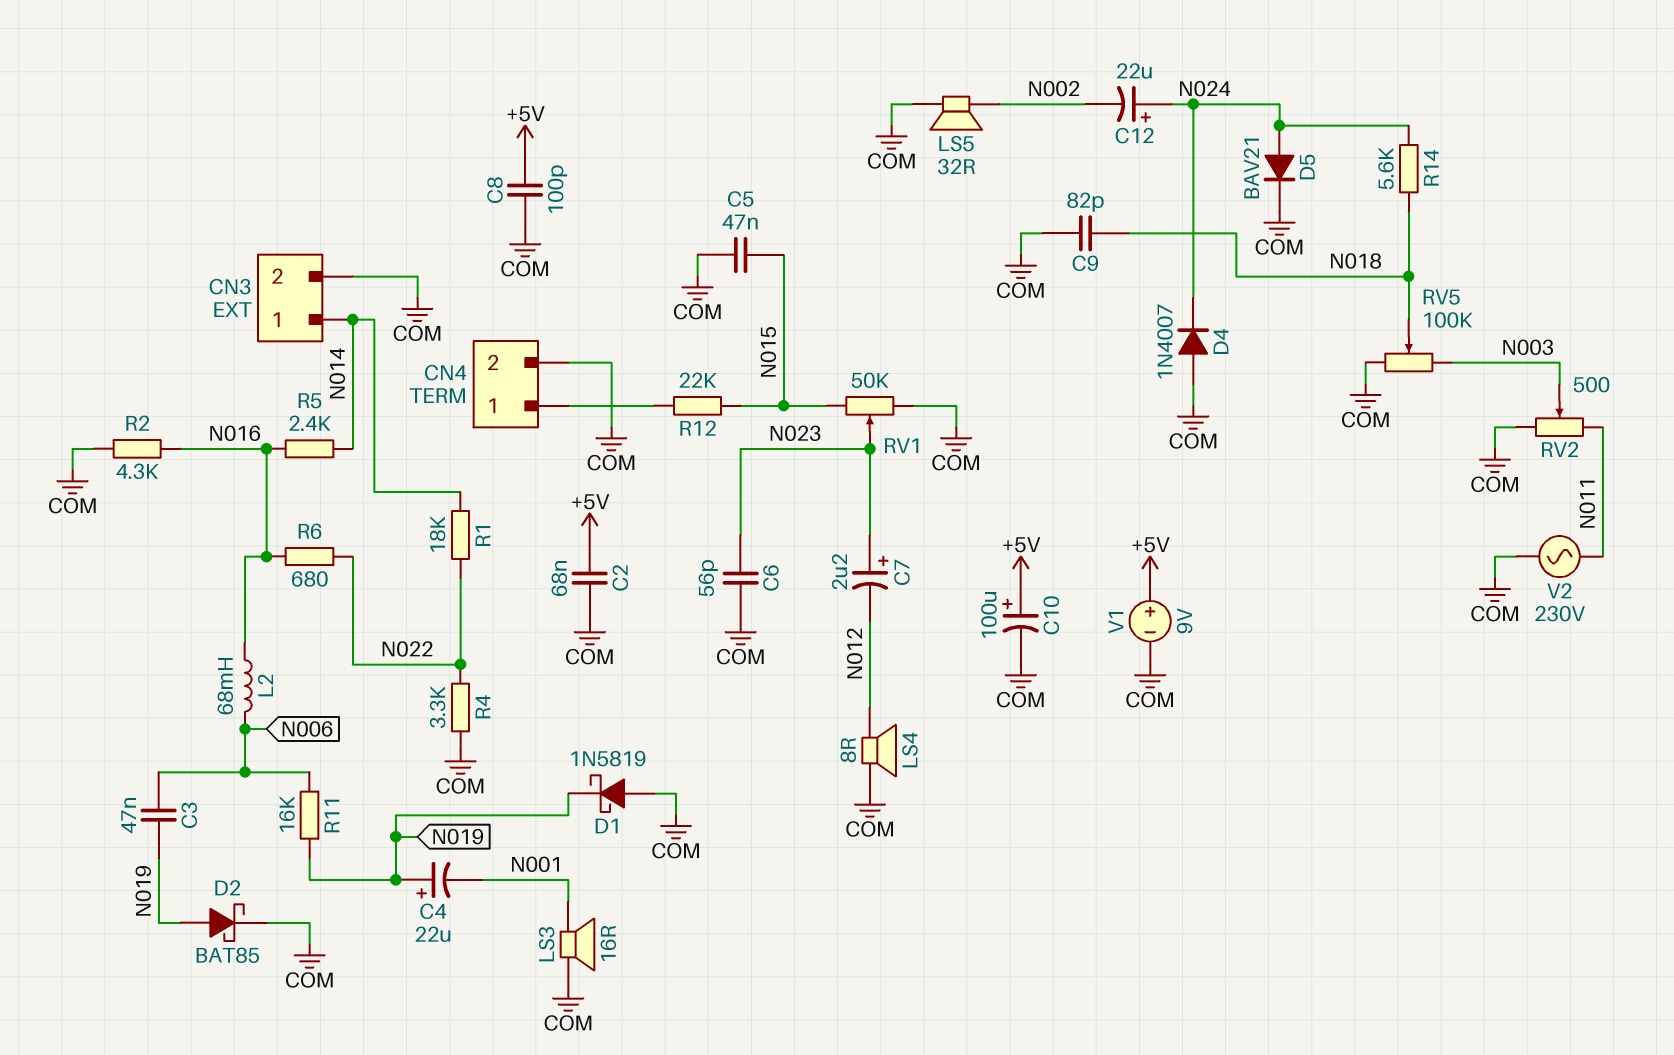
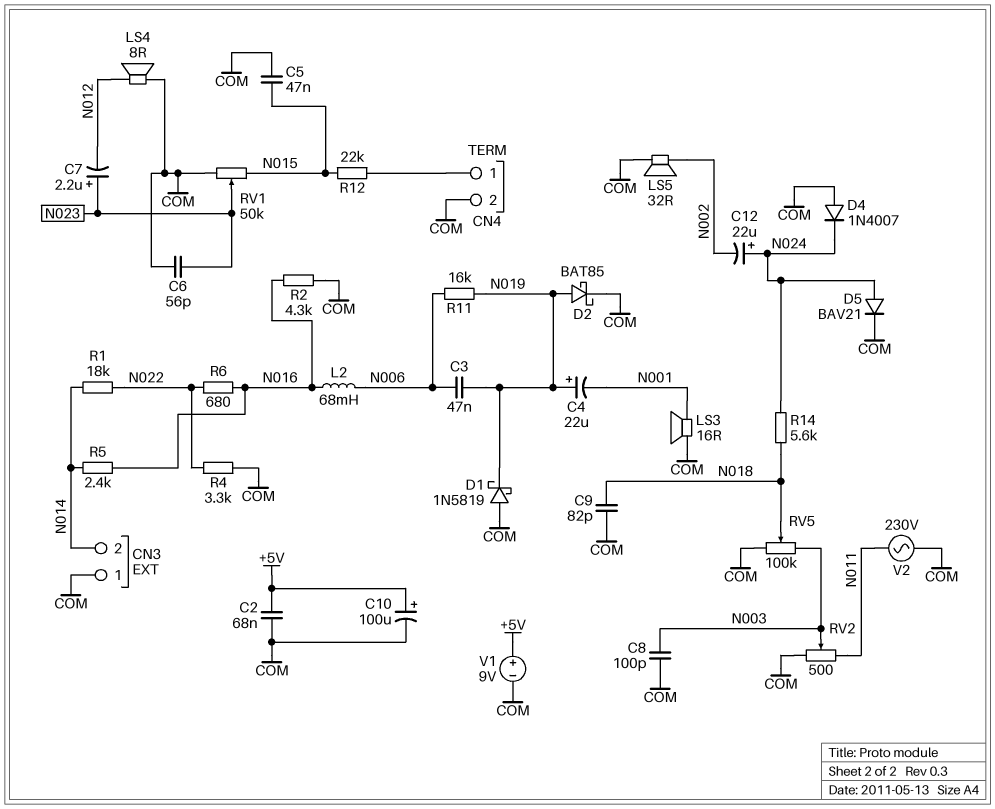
C8: 100pF (+5V, COM) -> 100pF (COM, N003)
CN3 pin 1: N014 -> COM
CN3 pin 2: COM -> N014

